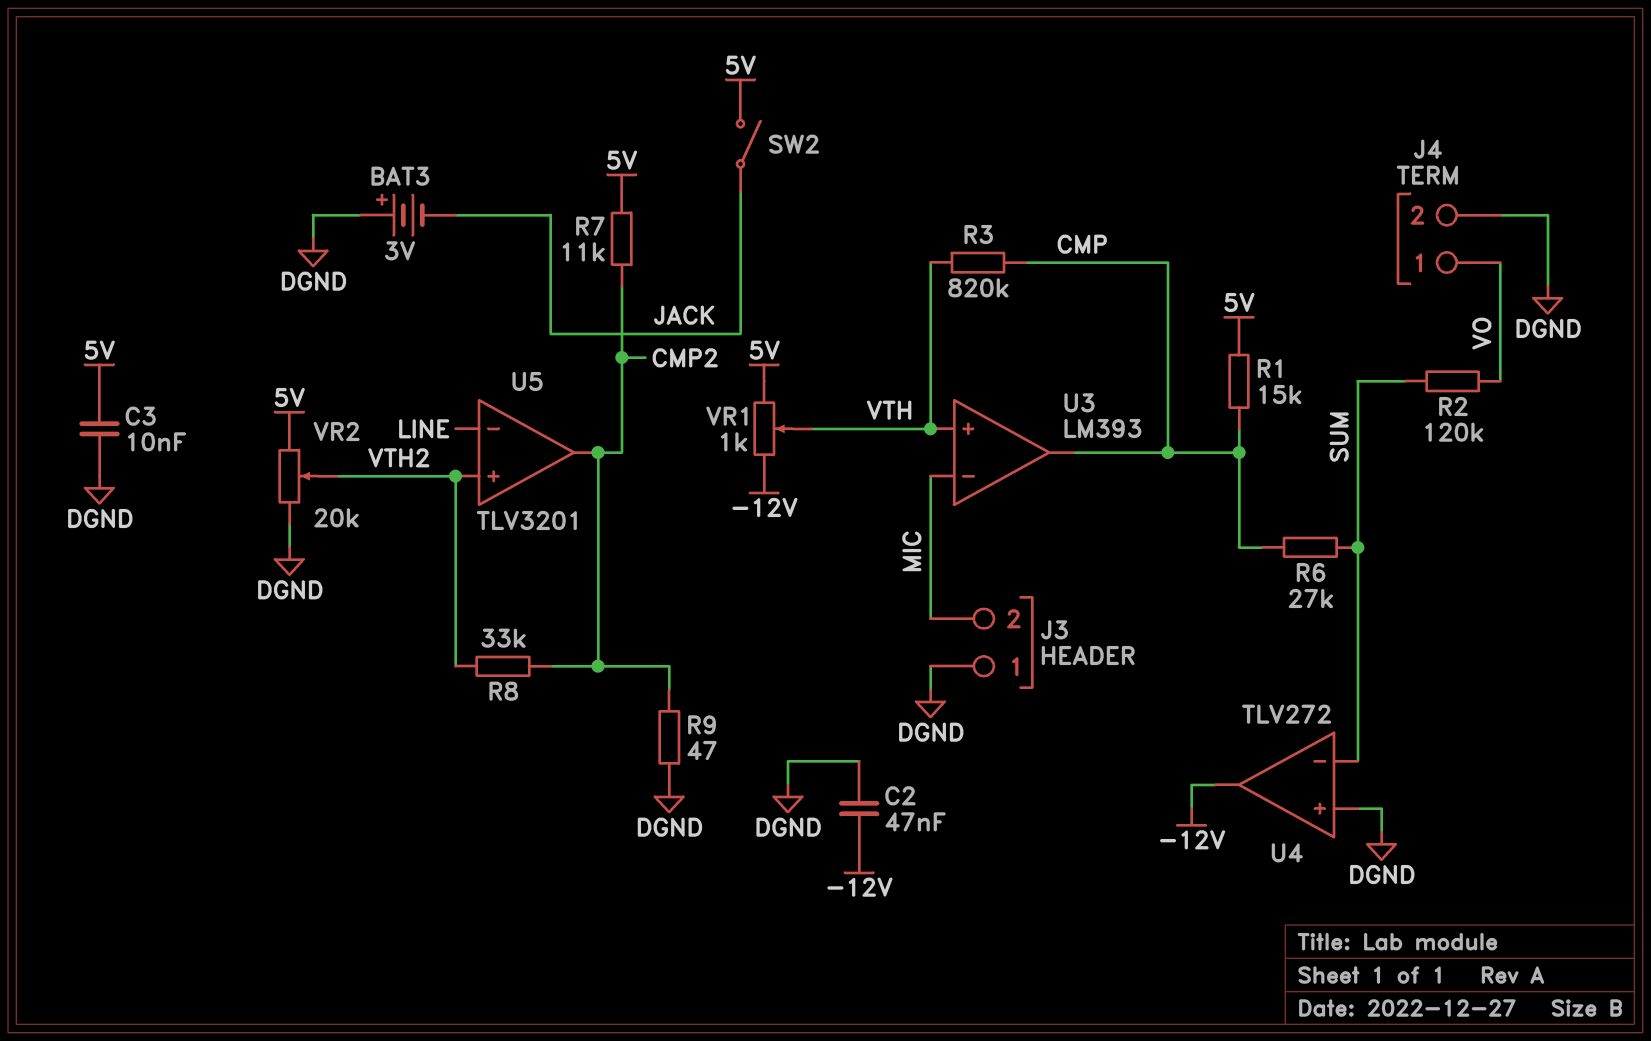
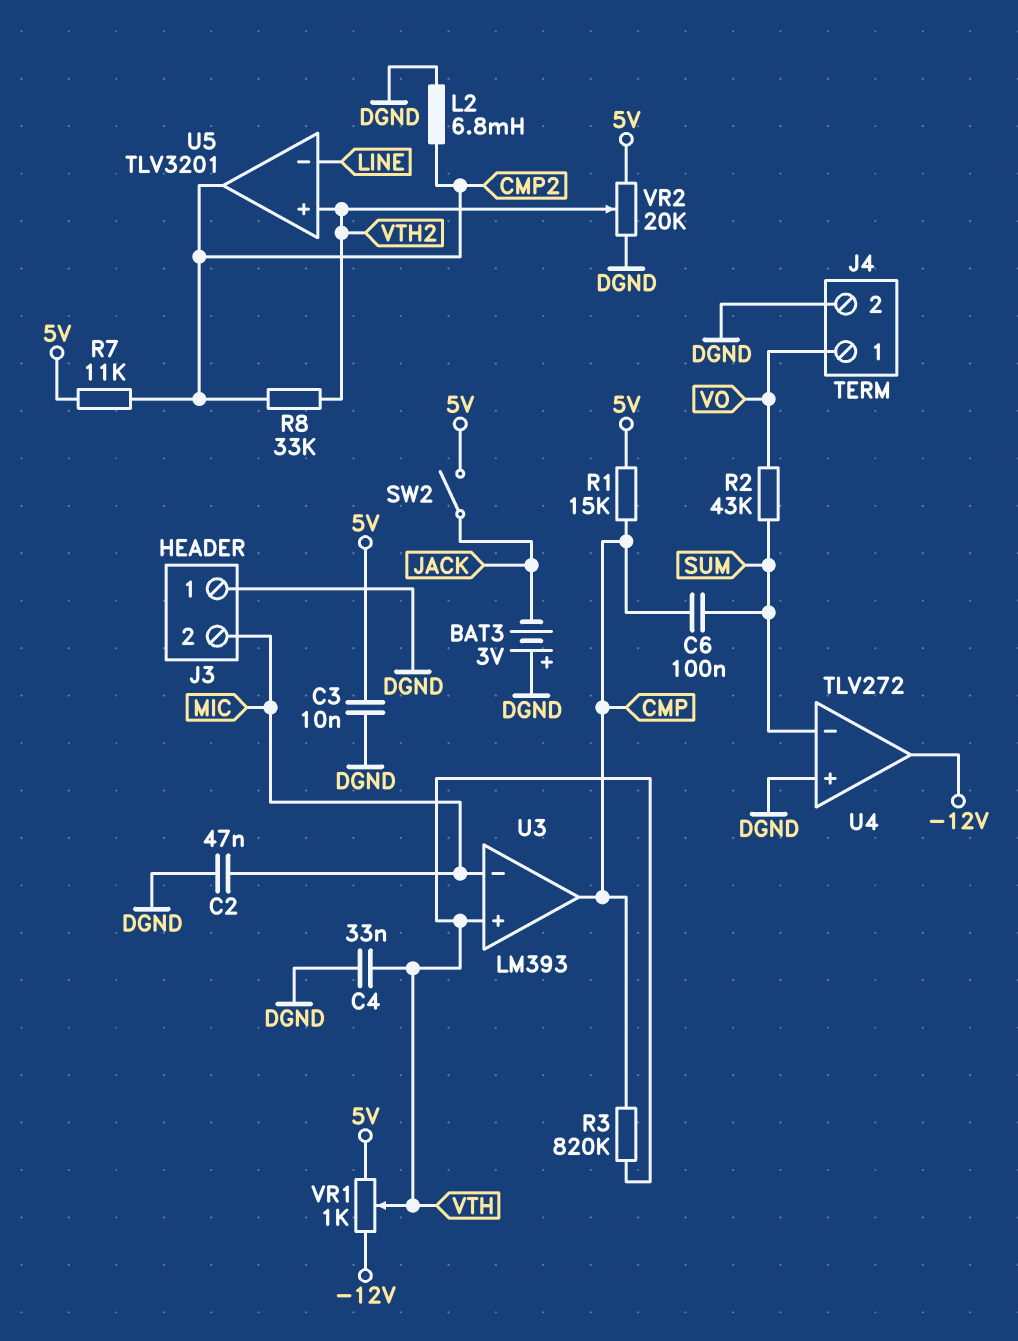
C2: 47nF (-12V, DGND) -> 47nF (DGND, MIC)
C4: none -> 33nF (DGND, VTH)
C6: none -> 100nF (CMP, SUM)
L2: none -> 6.8mH (CMP2, DGND)
R2: 120k (SUM, VO) -> 43k (SUM, VO)
R6: 27k (CMP, SUM) -> none
R9: 47 (CMP2, DGND) -> none

